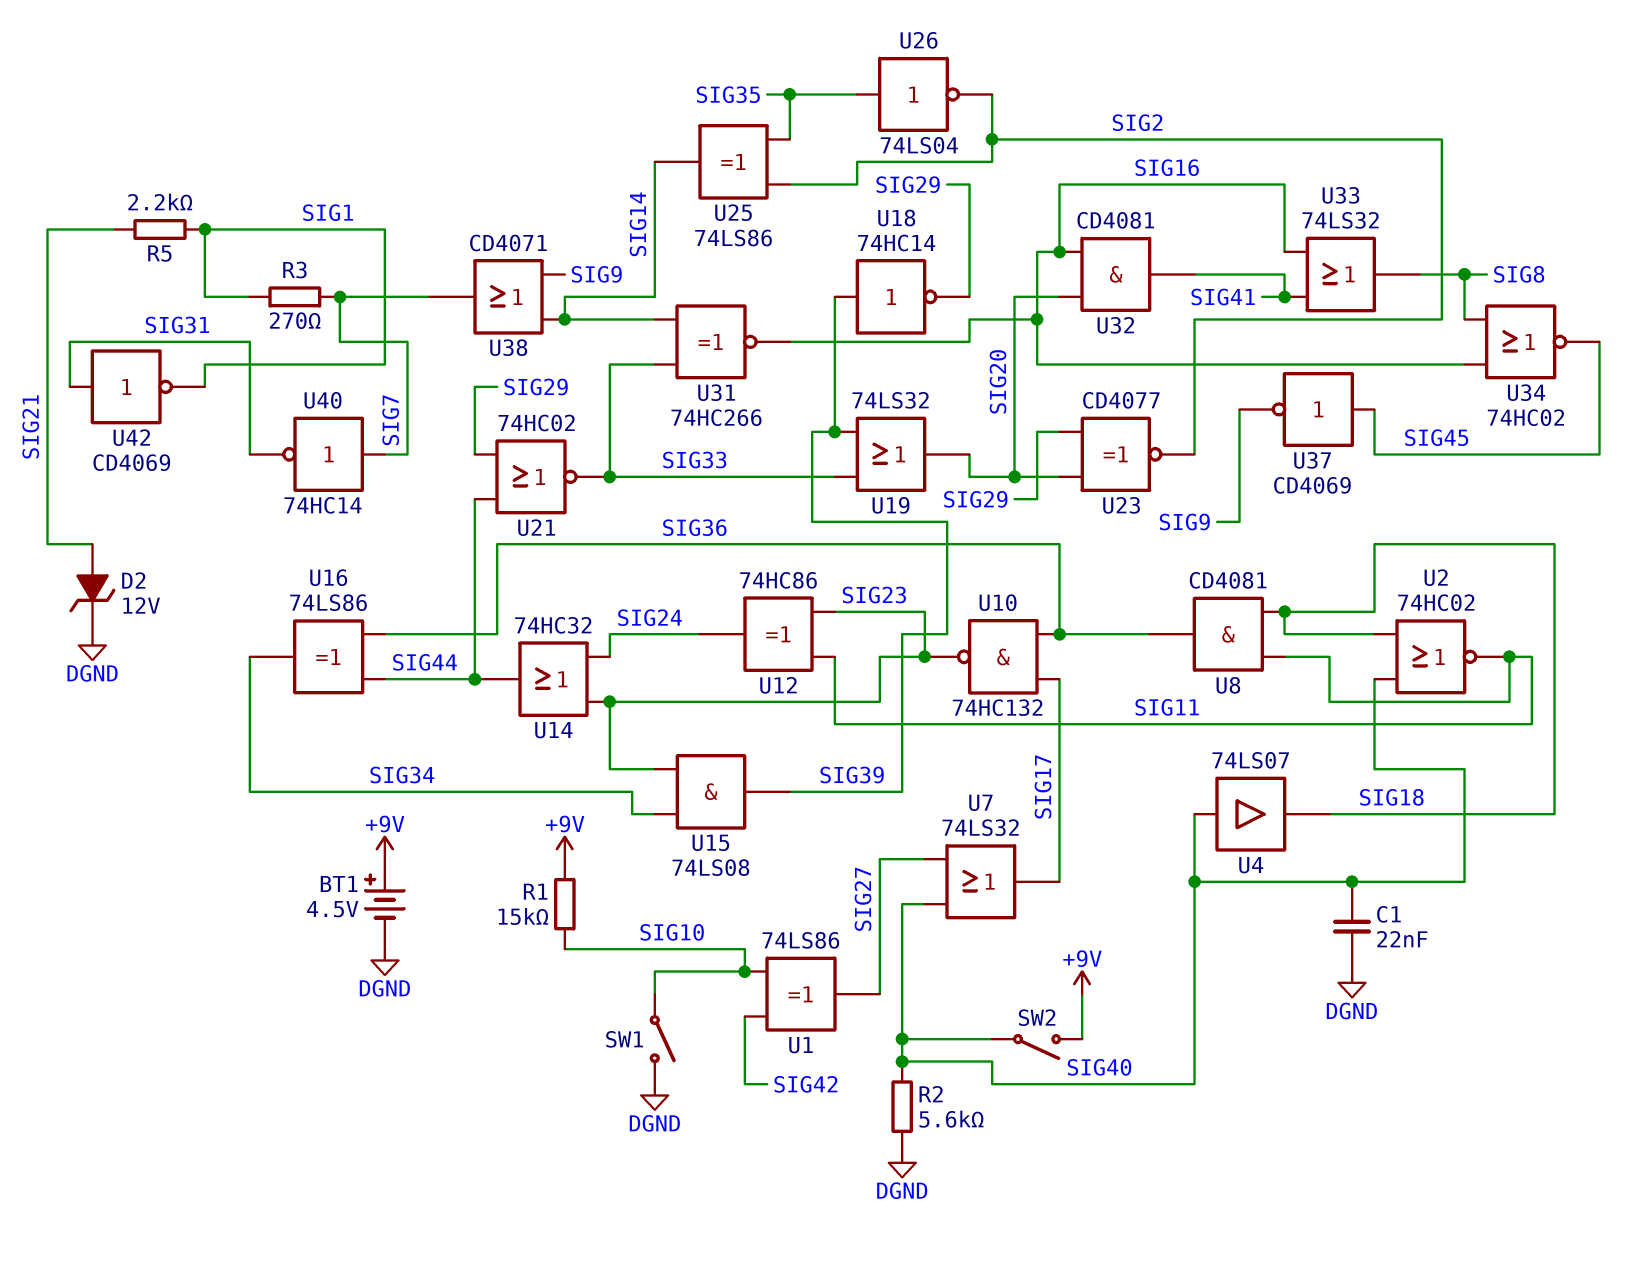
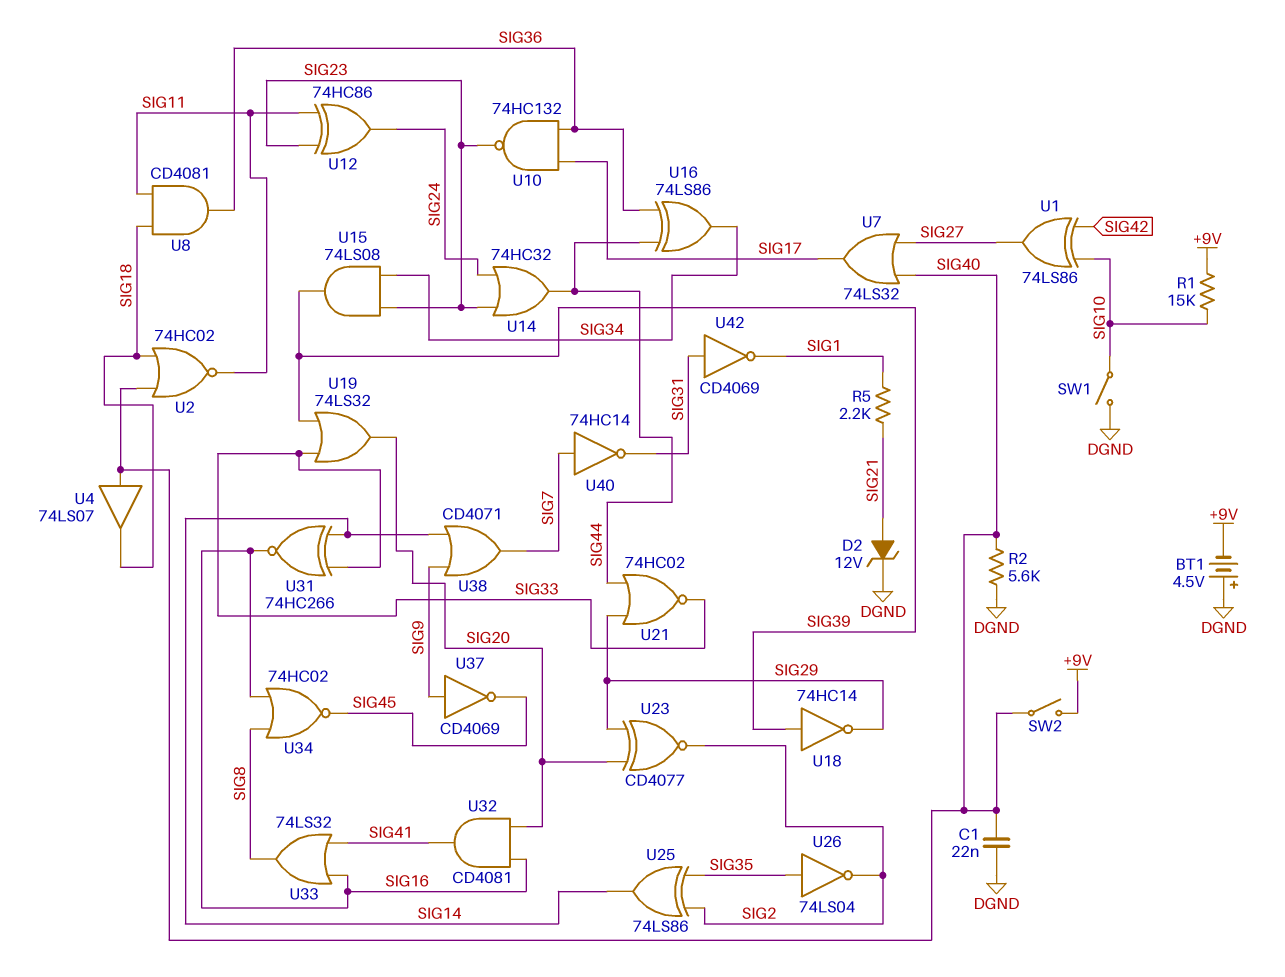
BT1: 4.5V (plus +9V, minus DGND) -> 4.5V (plus DGND, minus +9V)
R3: 270 (SIG1, SIG7) -> none
U37: NOT CD4069 (in SIG45, out SIG9) -> NOT CD4069 (in SIG9, out SIG45)

